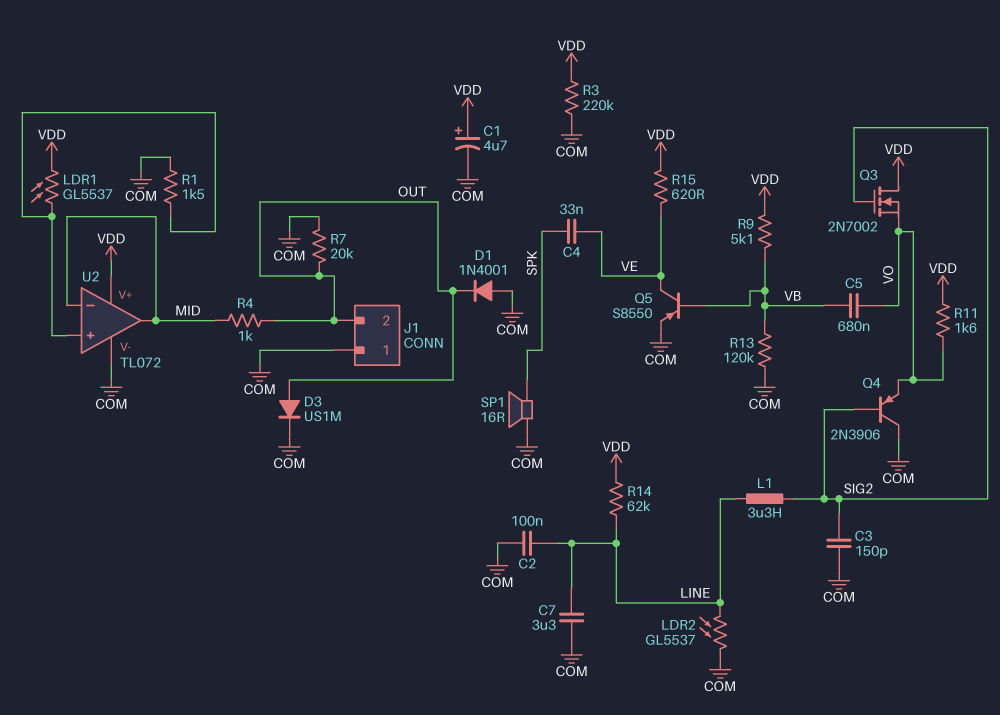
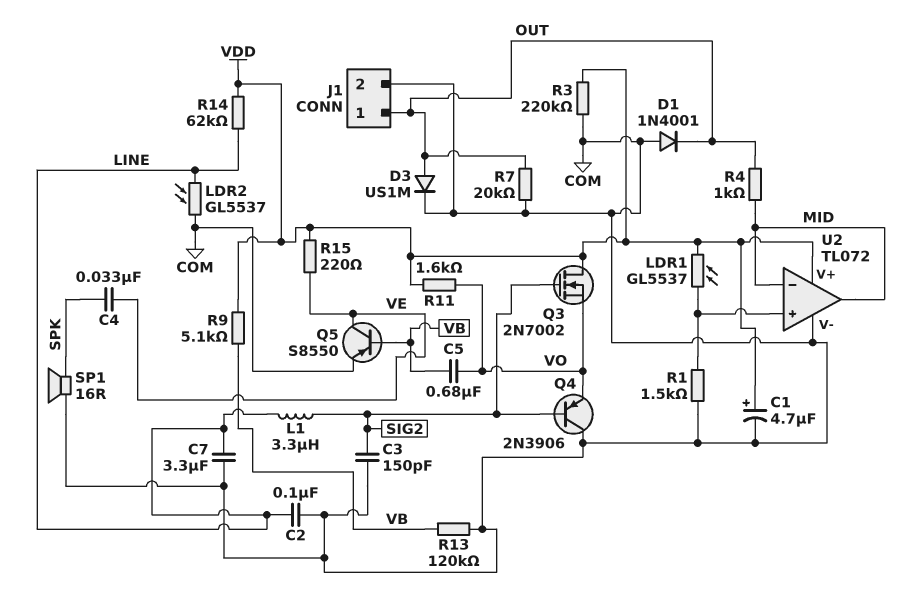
J1 pin 1: COM -> OUT
J1 pin 2: OUT -> COM
R15: 620 (VDD, VE) -> 220 (VDD, VE)

